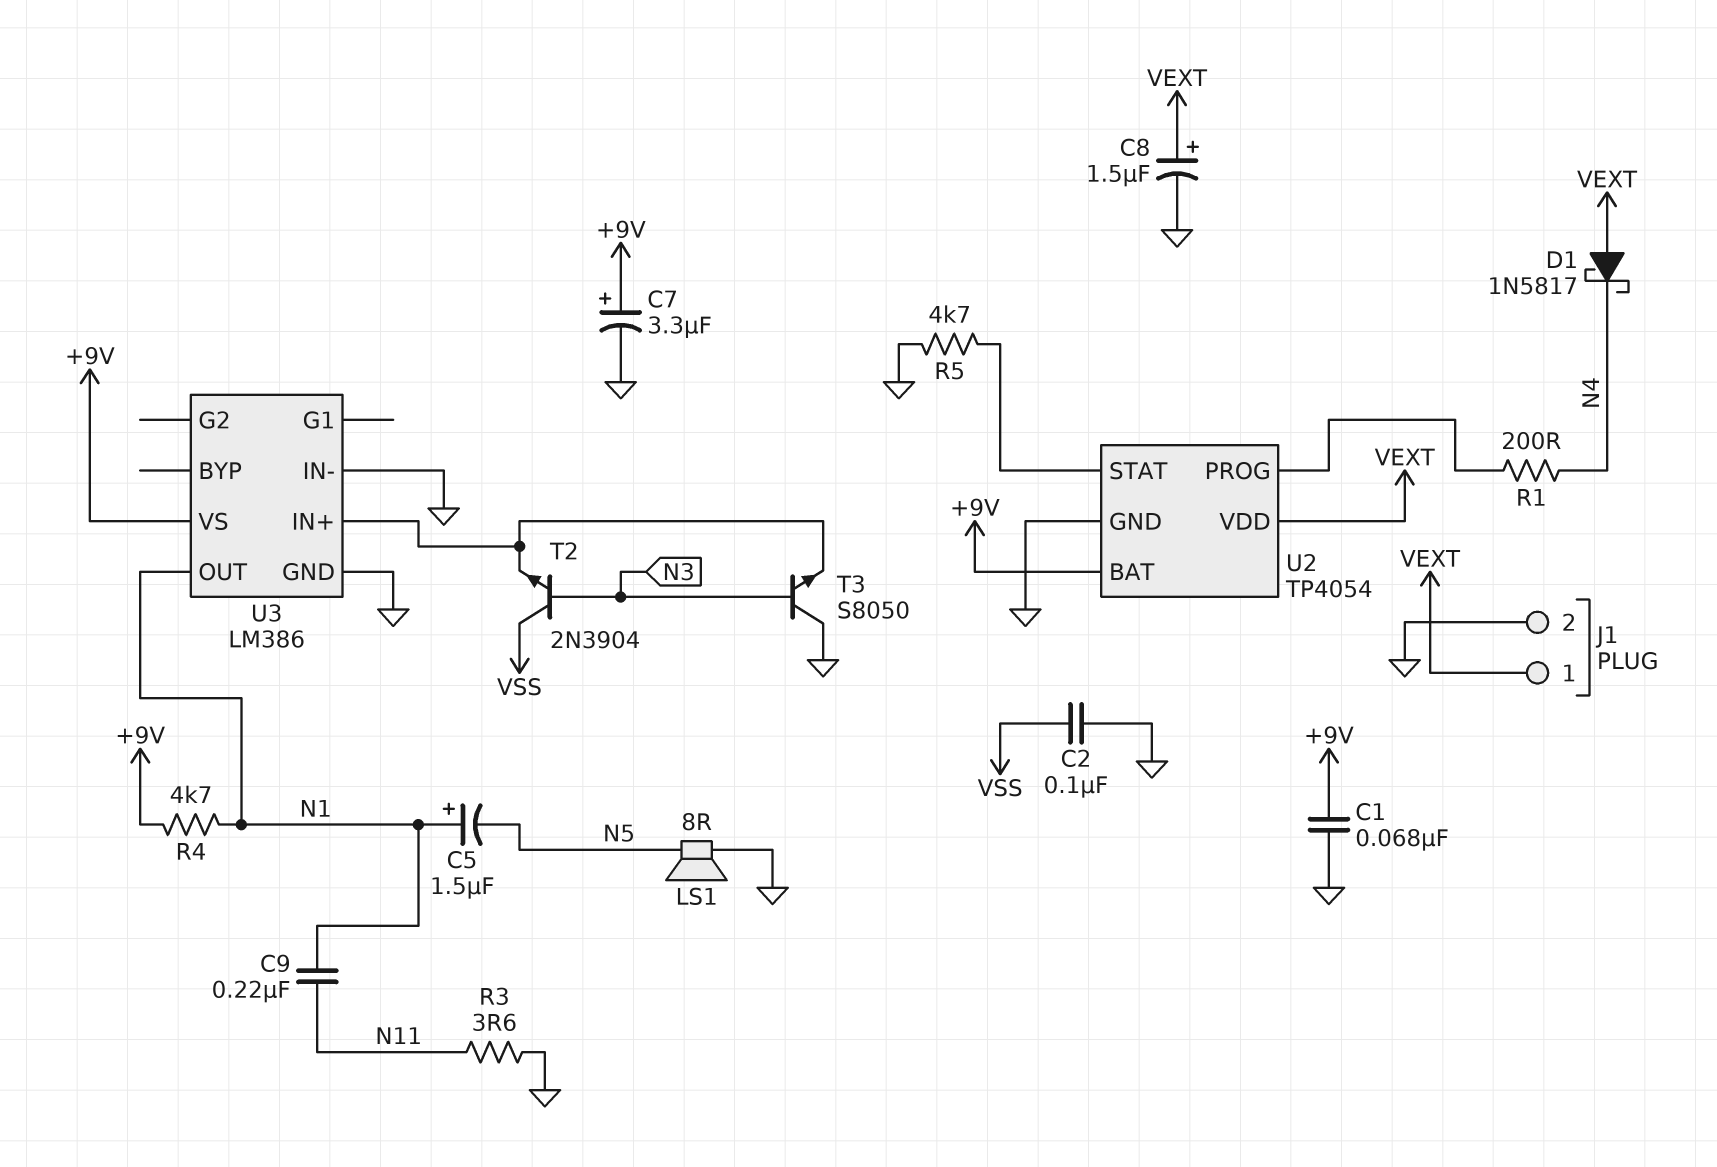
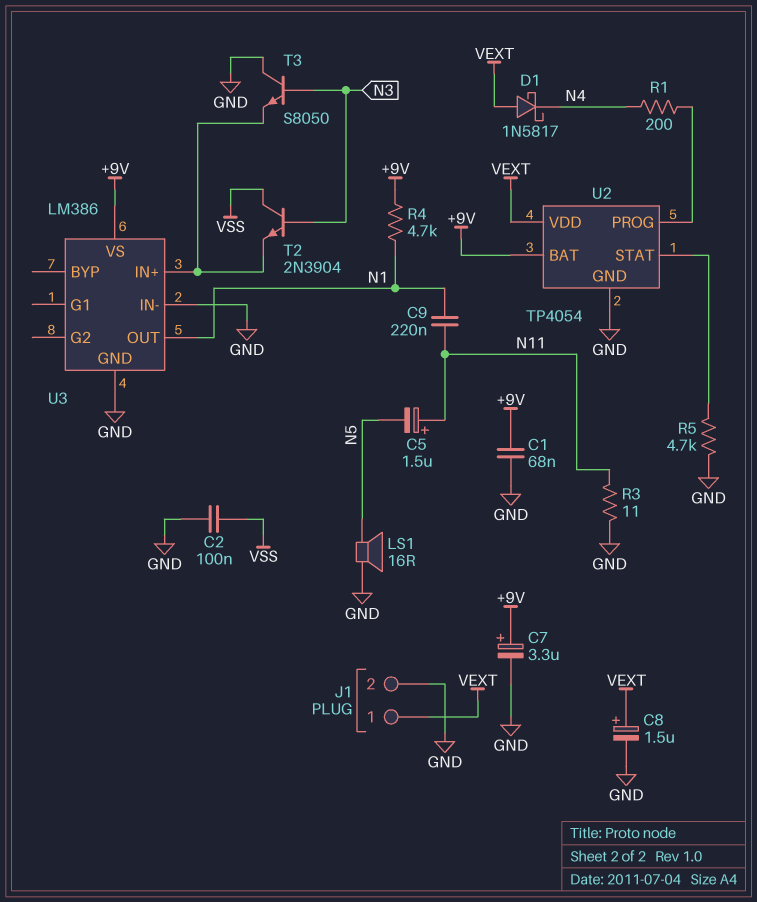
C5: 1.5uF (plus N1, minus N5) -> 1.5uF (plus N11, minus N5)
LS1: speaker 8R (GND, N5) -> speaker 16R (GND, N5)
R3: 3.6 (GND, N11) -> 11 (GND, N11)

